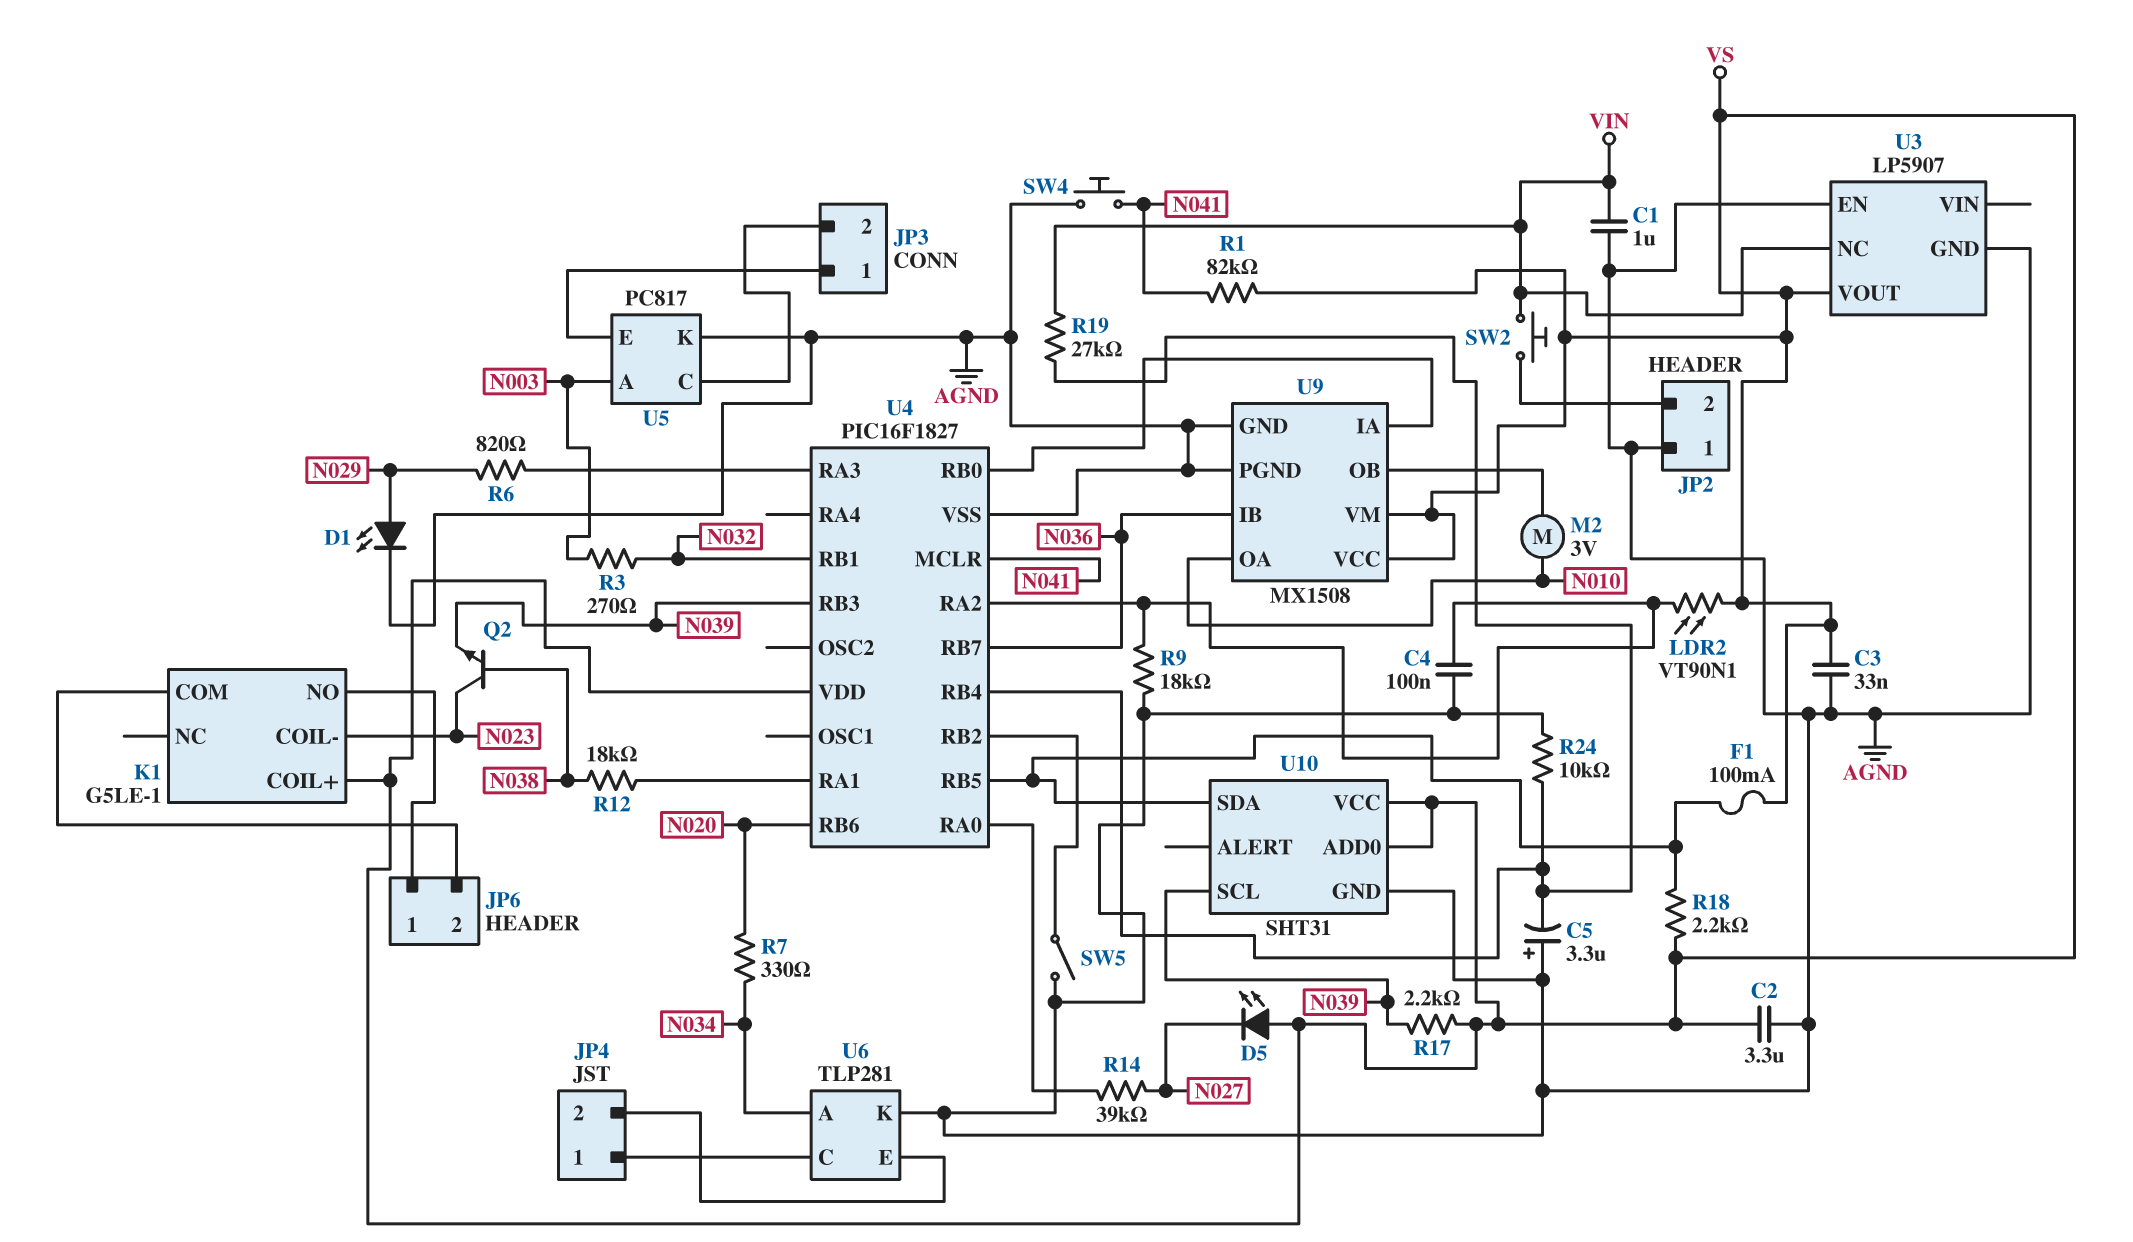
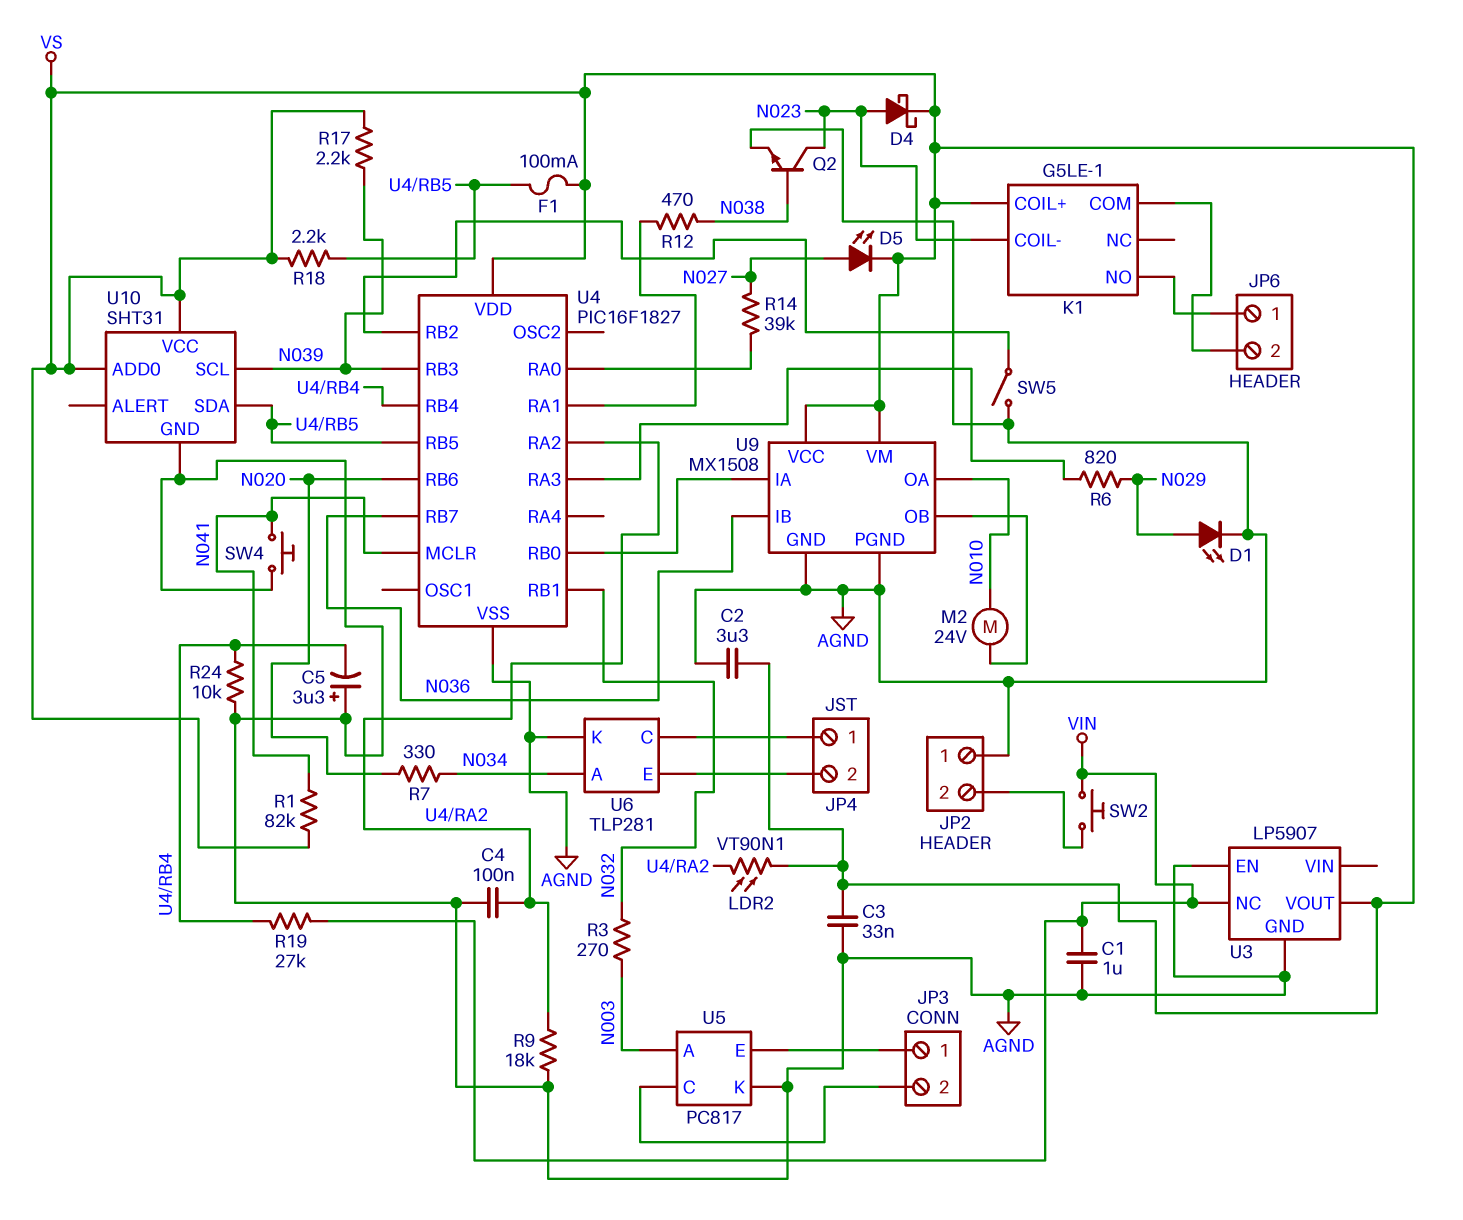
D4: none -> schottky (A N023, K VS)
D5: LED (A VS, K N027) -> LED (A N027, K VS)
M2: motor 3V (N010, U9/OB) -> motor 24V (N010, U9/OB)
Q2: NPN (B N038, C N023, E N039) -> NPN (B N038, C N023, E AGND)
R12: 18k (N038, U4/RA1) -> 470 (N038, U4/RA1)

